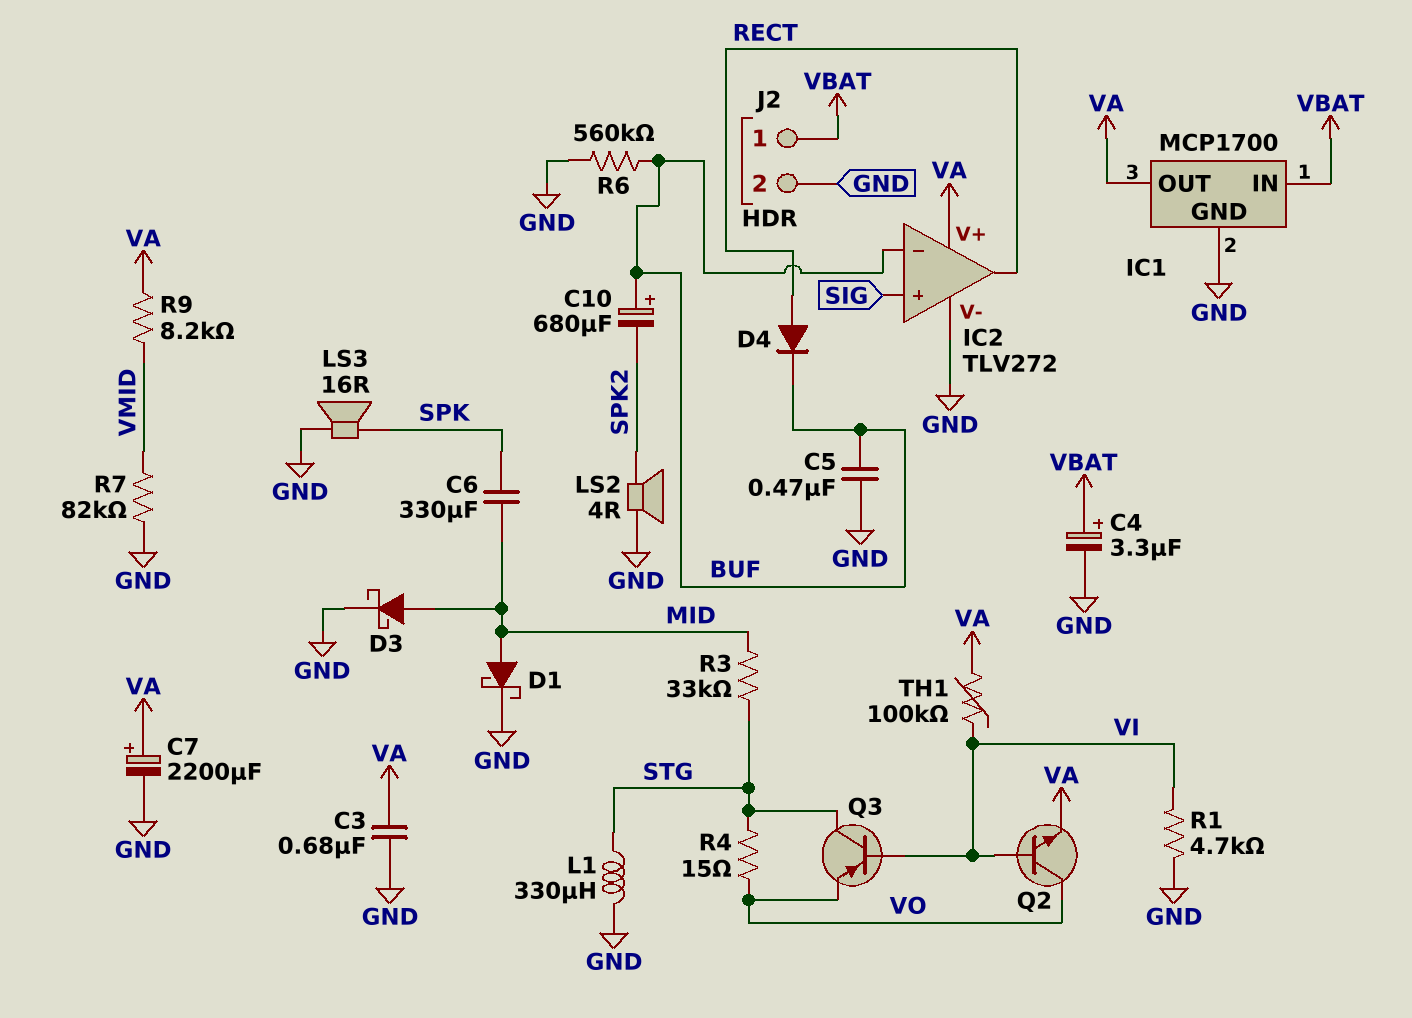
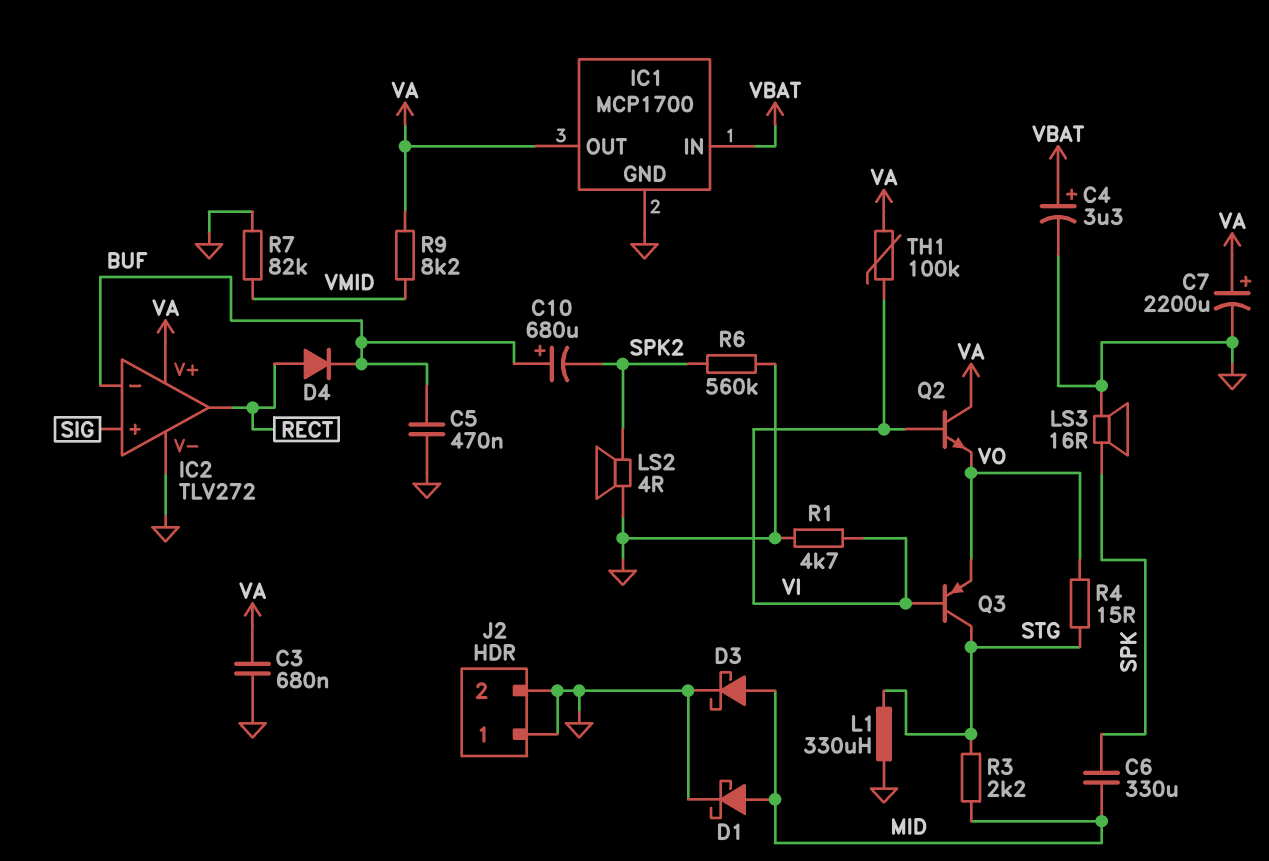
J2 pin 1: VBAT -> GND
Q2: NPN (B VI, C VO, E VA) -> NPN (B VI, C VA, E VO)
R3: 33k (MID, STG) -> 2.2k (MID, STG)
R6: 560k (BUF, GND) -> 560k (GND, SPK2)

